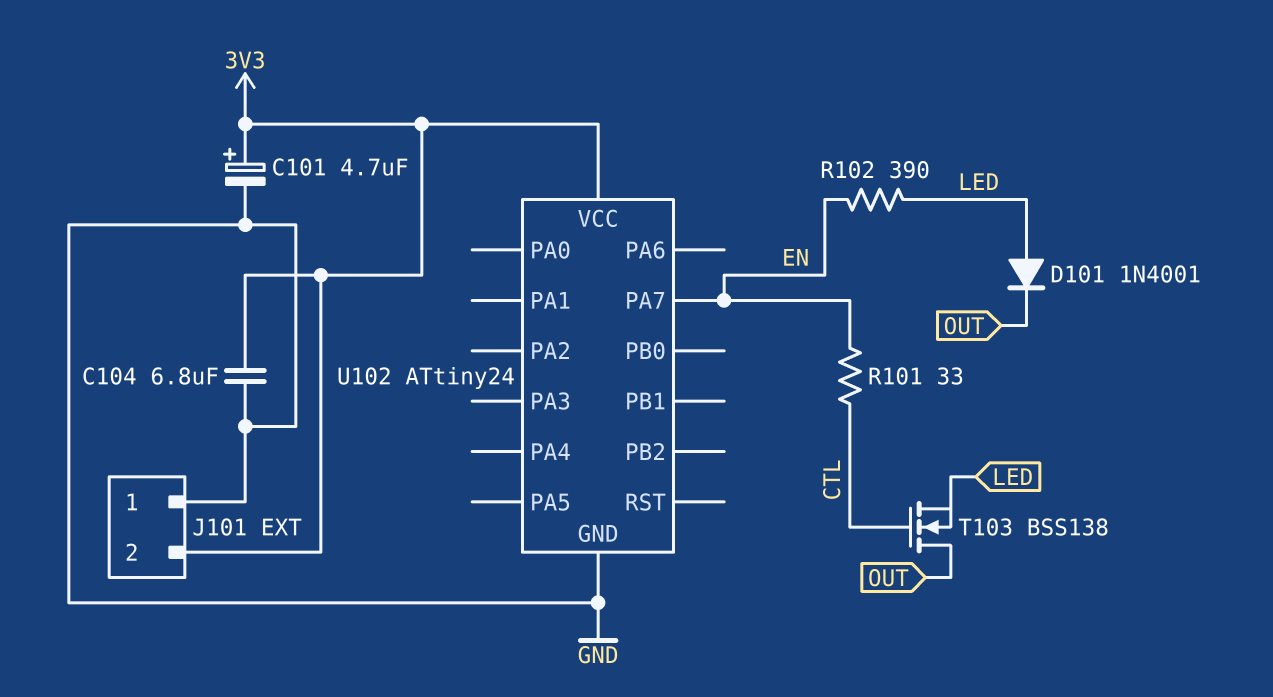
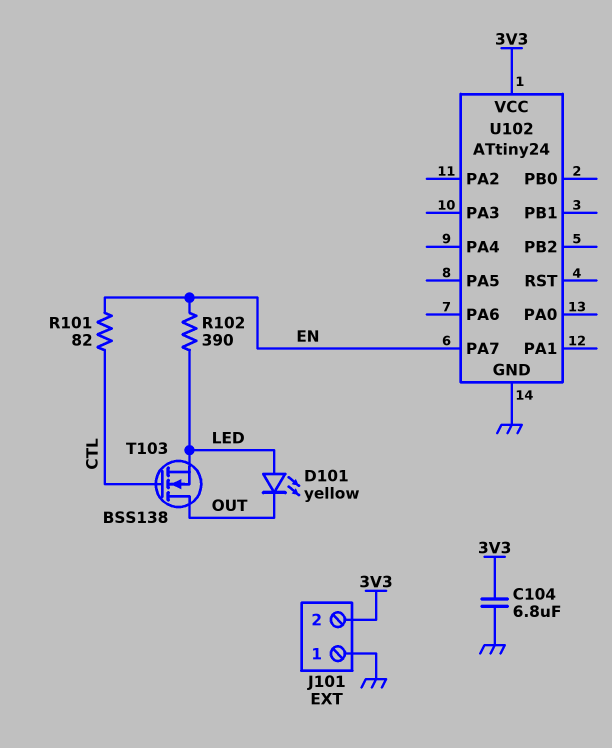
C101: 4.7uF (plus 3V3, minus GND) -> none
D101: diode 1N4001 (A LED, K OUT) -> LED yellow (A LED, K OUT)
R101: 33 (CTL, EN) -> 82 (CTL, EN)

